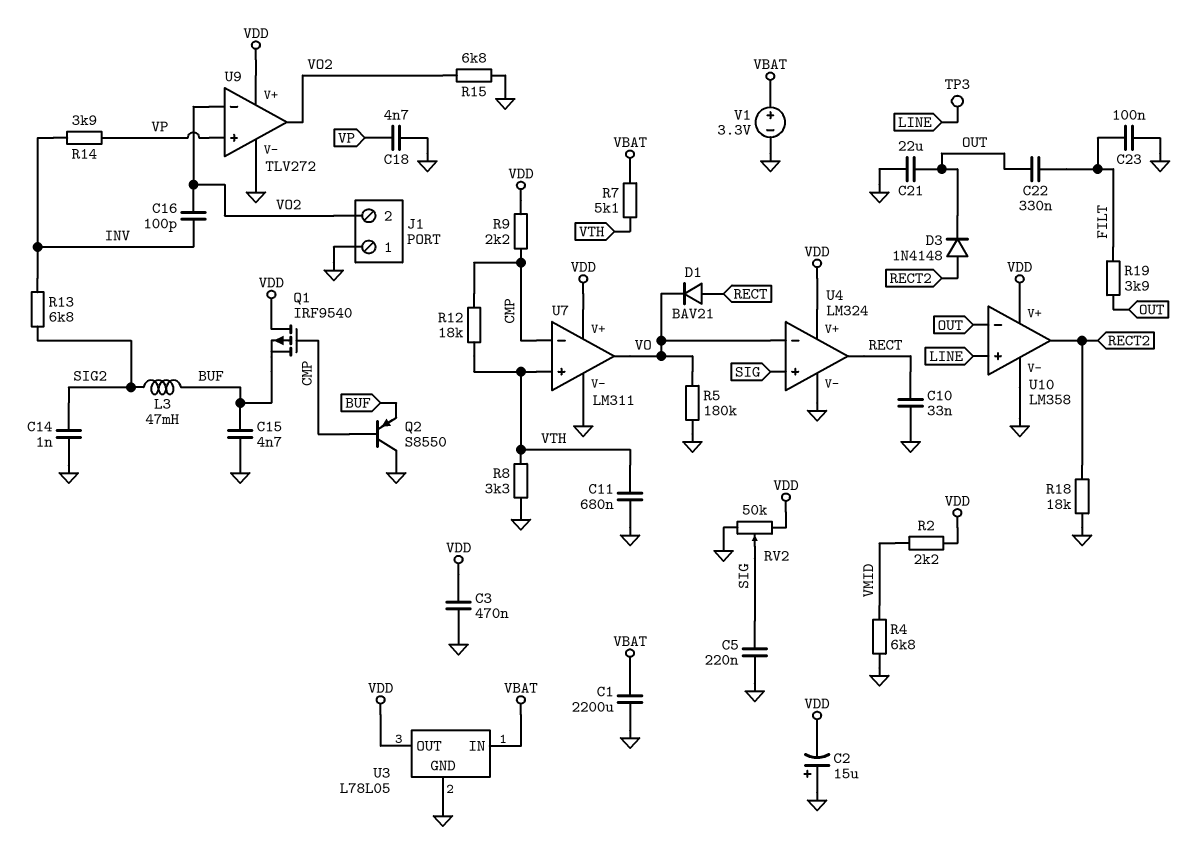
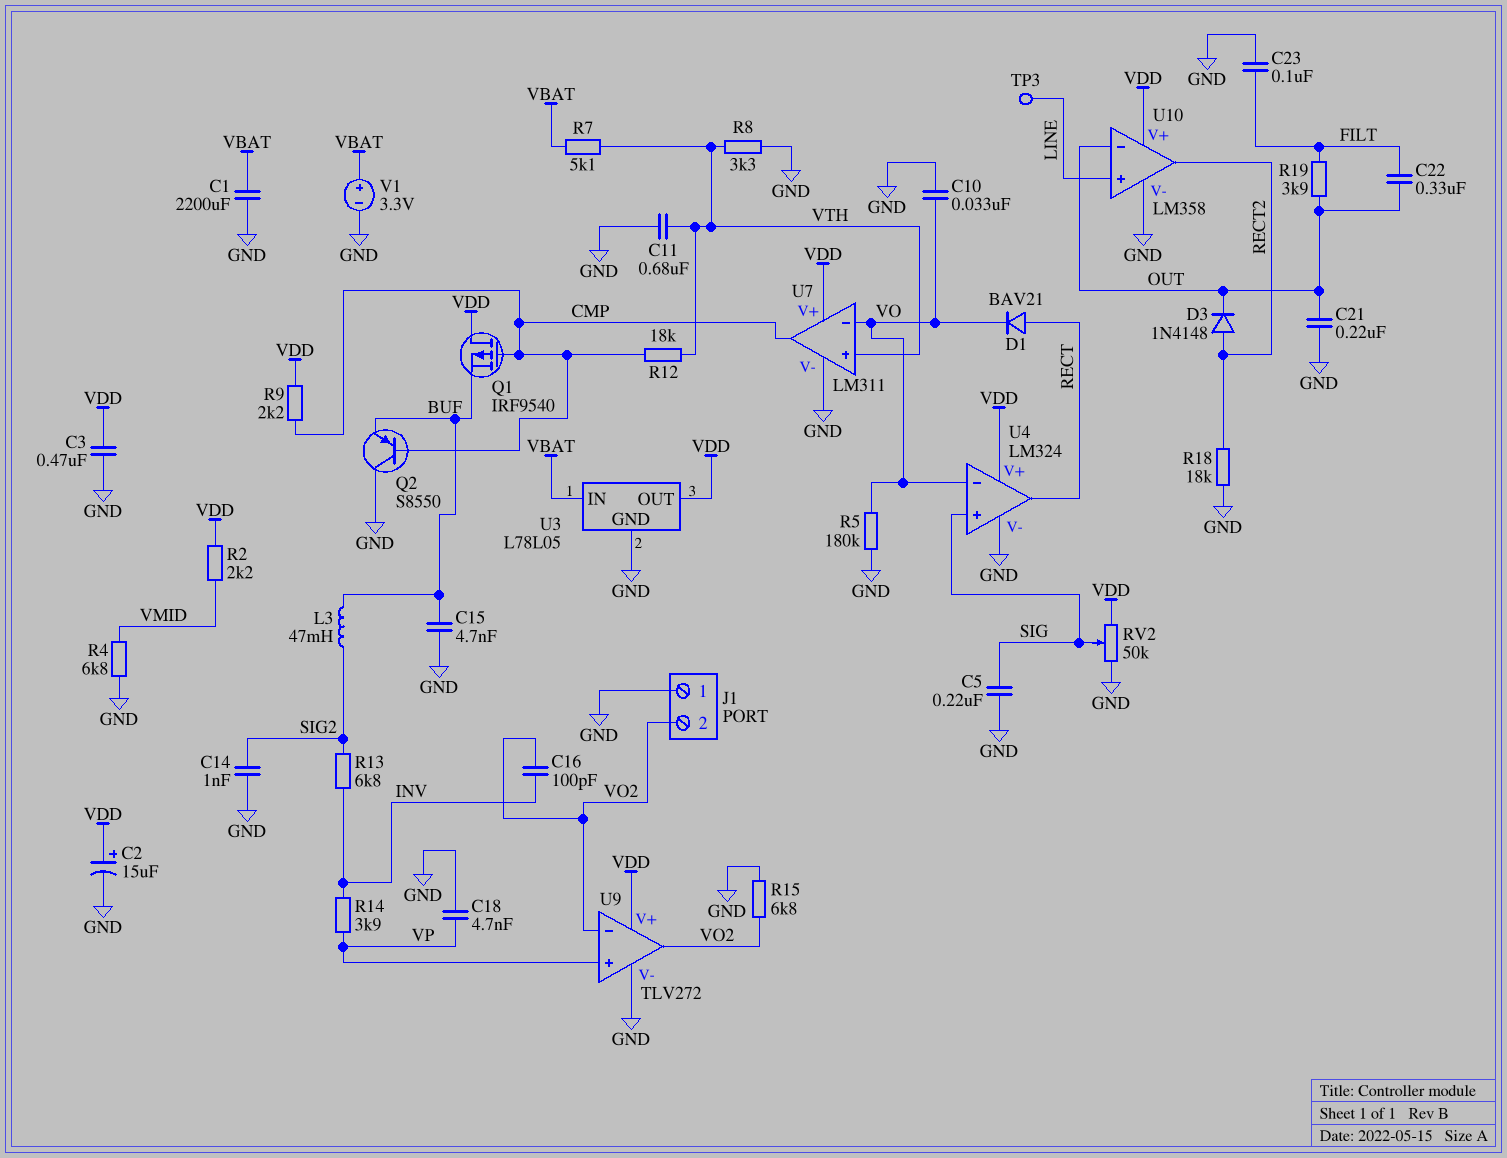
C2: 15uF (plus GND, minus VDD) -> 15uF (plus VDD, minus GND)
C10: 33nF (GND, RECT) -> 33nF (GND, VO)
C21: 22uF (GND, OUT) -> 220nF (GND, OUT)
U7 pin in-: CMP -> VO
U7 pin out: VO -> CMP

